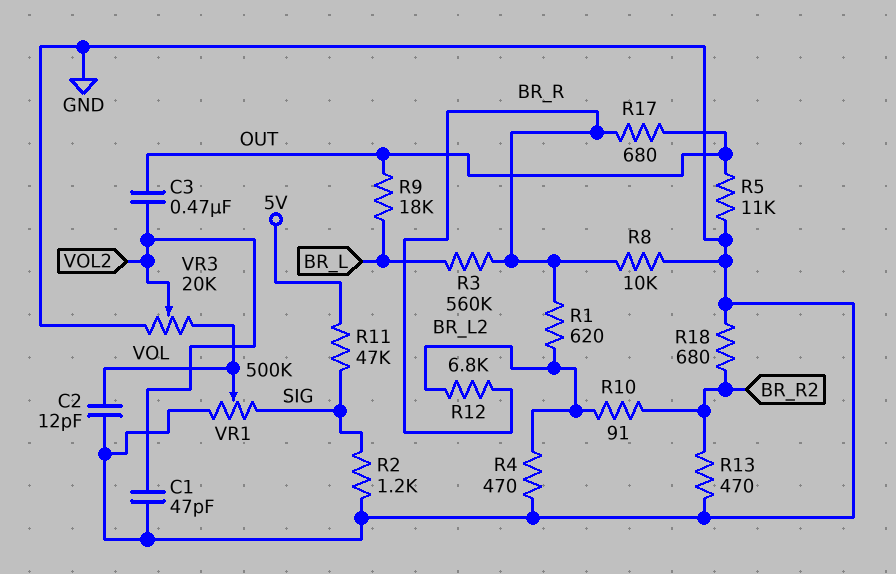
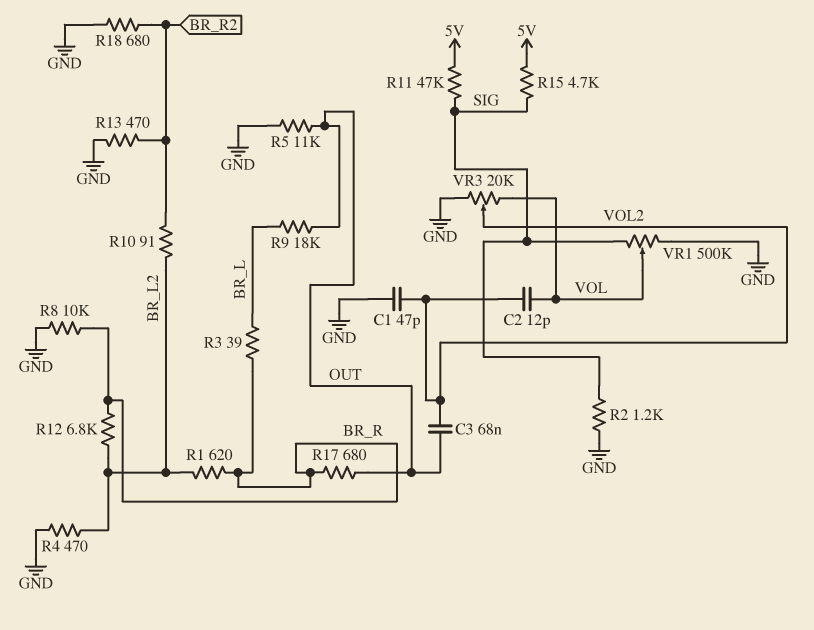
C2: 12pF (GND, VOL) -> 12pF (VOL, VOL2)
C3: 470nF (OUT, VOL2) -> 68nF (OUT, VOL2)
R3: 560k (BR_L, BR_R) -> 39 (BR_L, BR_R)
R15: none -> 4.7k (5V, SIG)

